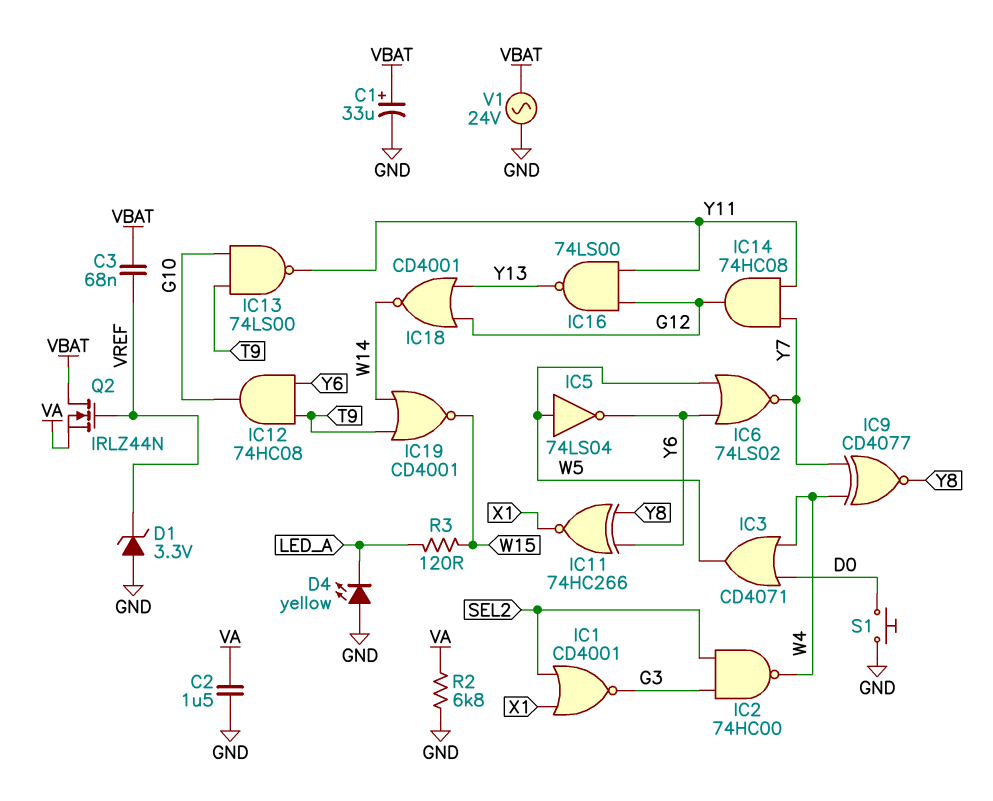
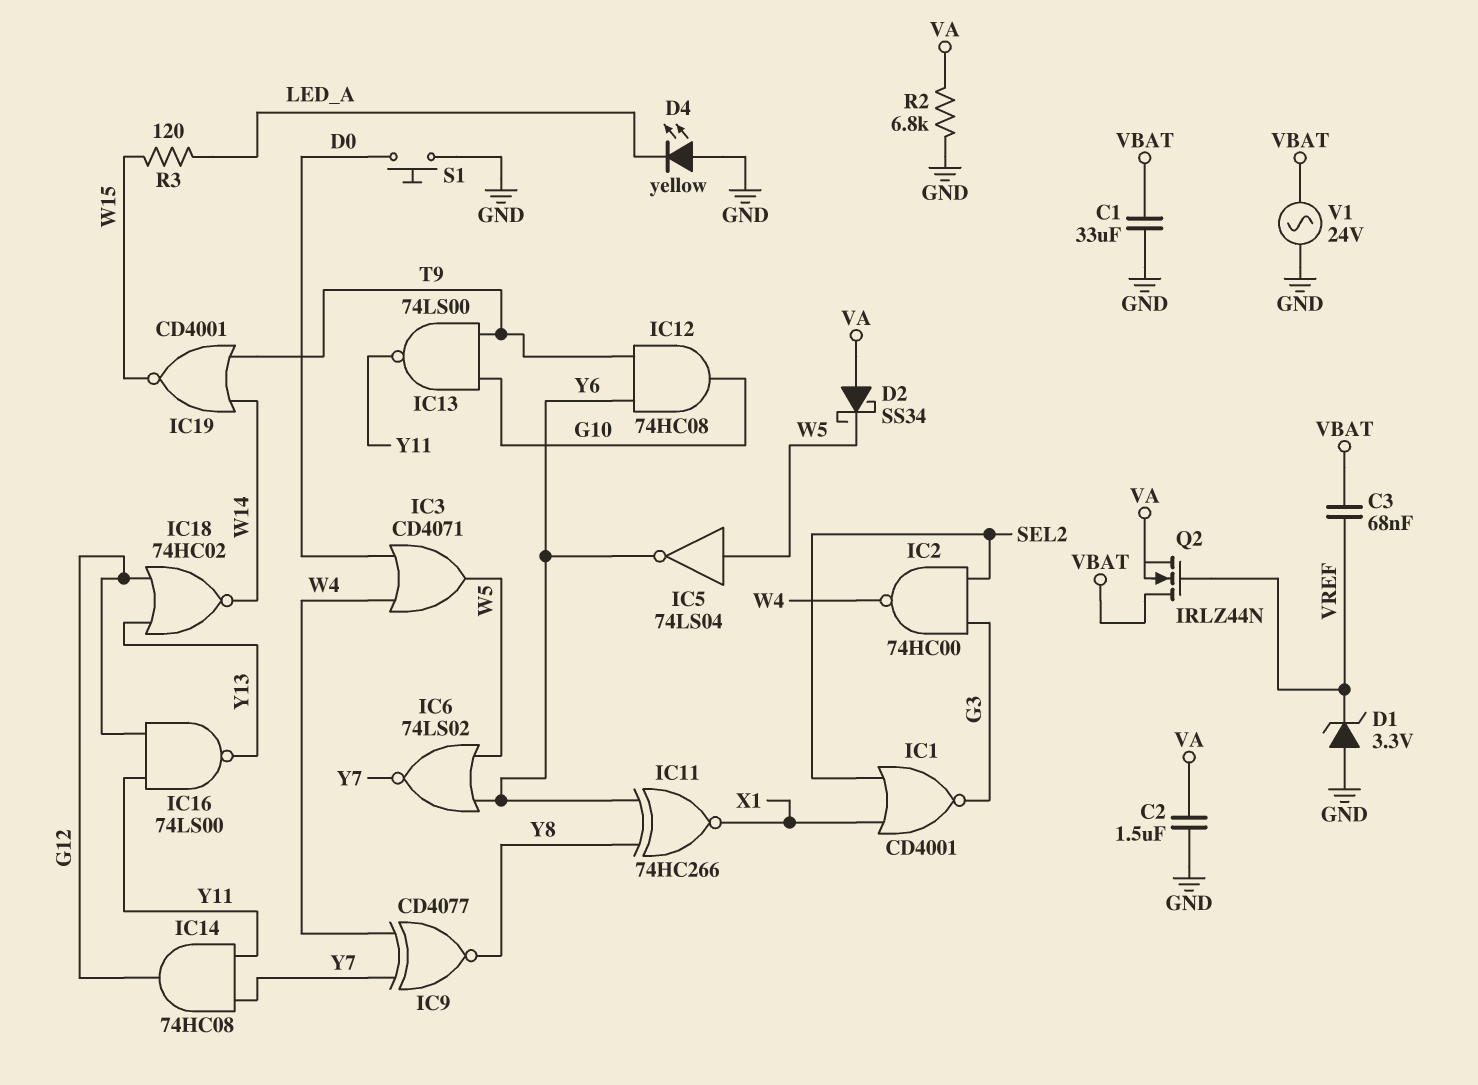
C1: 33uF (plus VBAT, minus GND) -> 33uF (GND, VBAT)
D2: none -> schottky SS34 (A VA, K W5)
IC18: NOR CD4001 (in G12, in Y13, out W14) -> NOR 74HC02 (in G12, in Y13, out W14)

